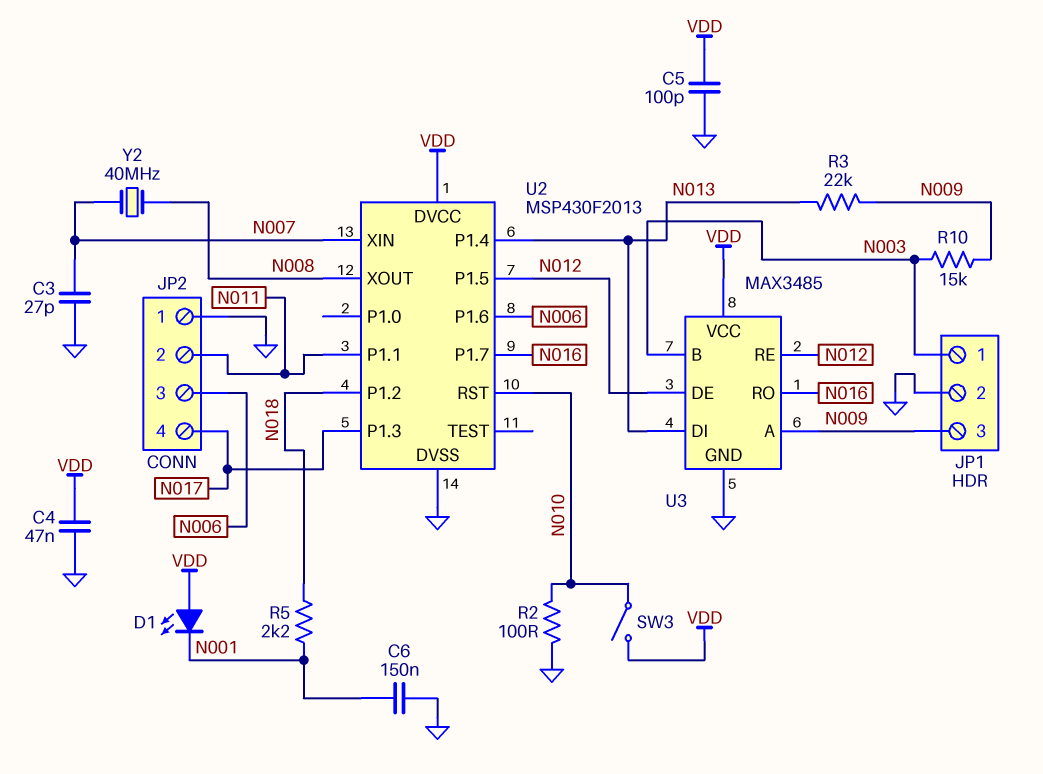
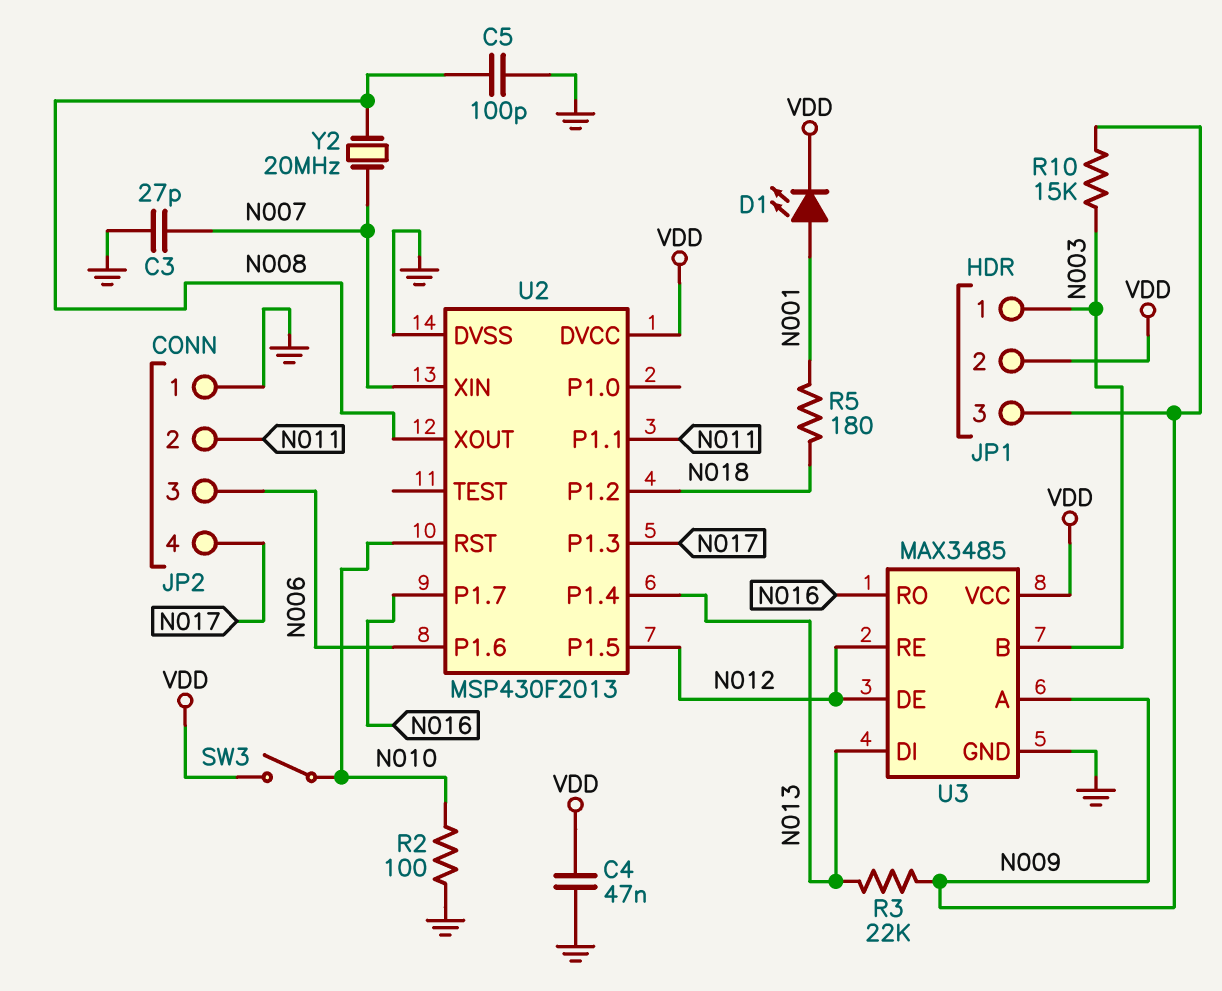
C5: 100pF (GND, VDD) -> 100pF (GND, N008)
C6: 150nF (GND, N001) -> none
D1: LED (A VDD, K N001) -> LED (A N001, K VDD)
JP1 pin 2: GND -> VDD
R5: 2.2k (N001, N018) -> 180 (N001, N018)
Y2: 40MHz (N007, N008) -> 20MHz (N007, N008)

